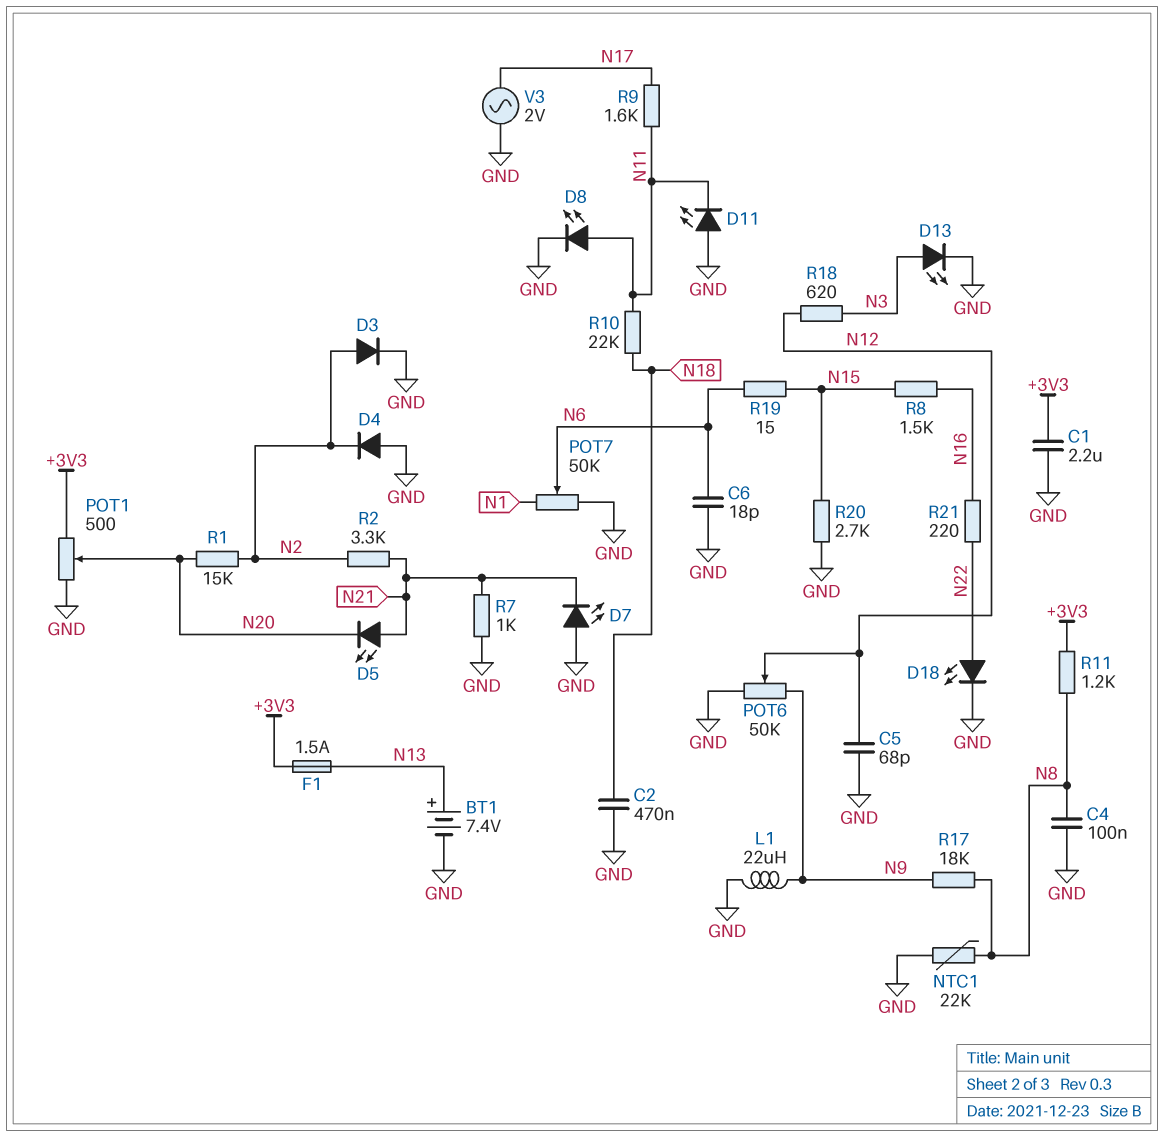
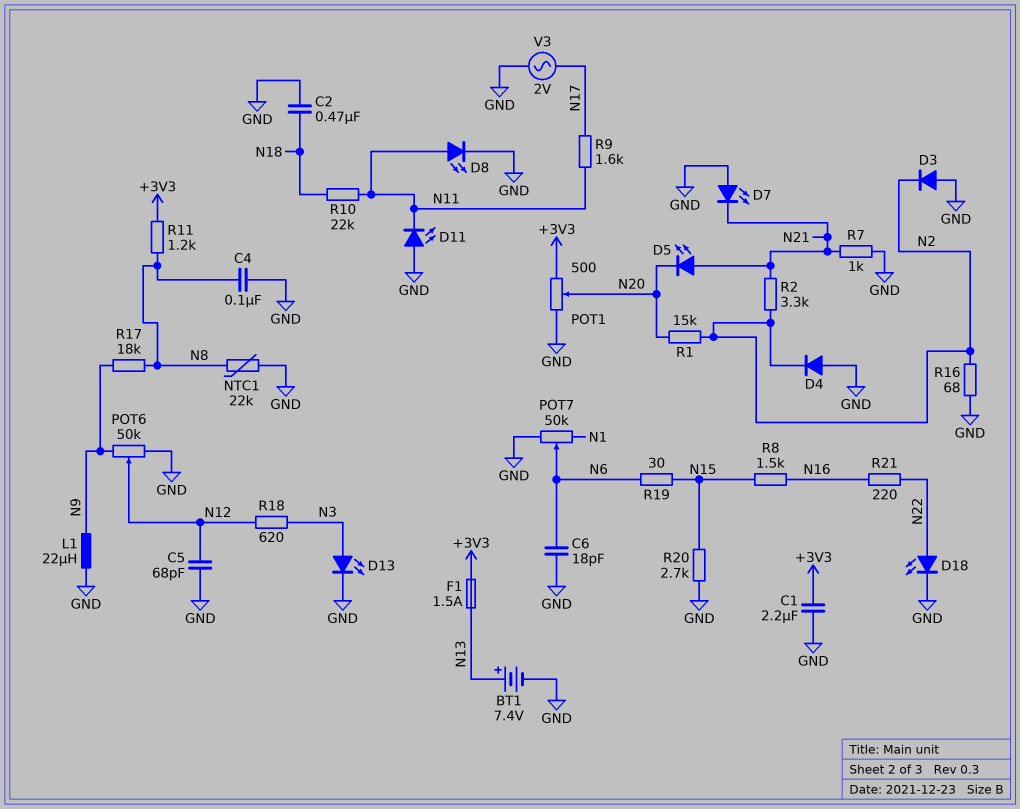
D3: diode (A N2, K GND) -> diode (A GND, K N2)
R16: none -> 68 (GND, N2)
R19: 15 (N6, N15) -> 30 (N6, N15)

